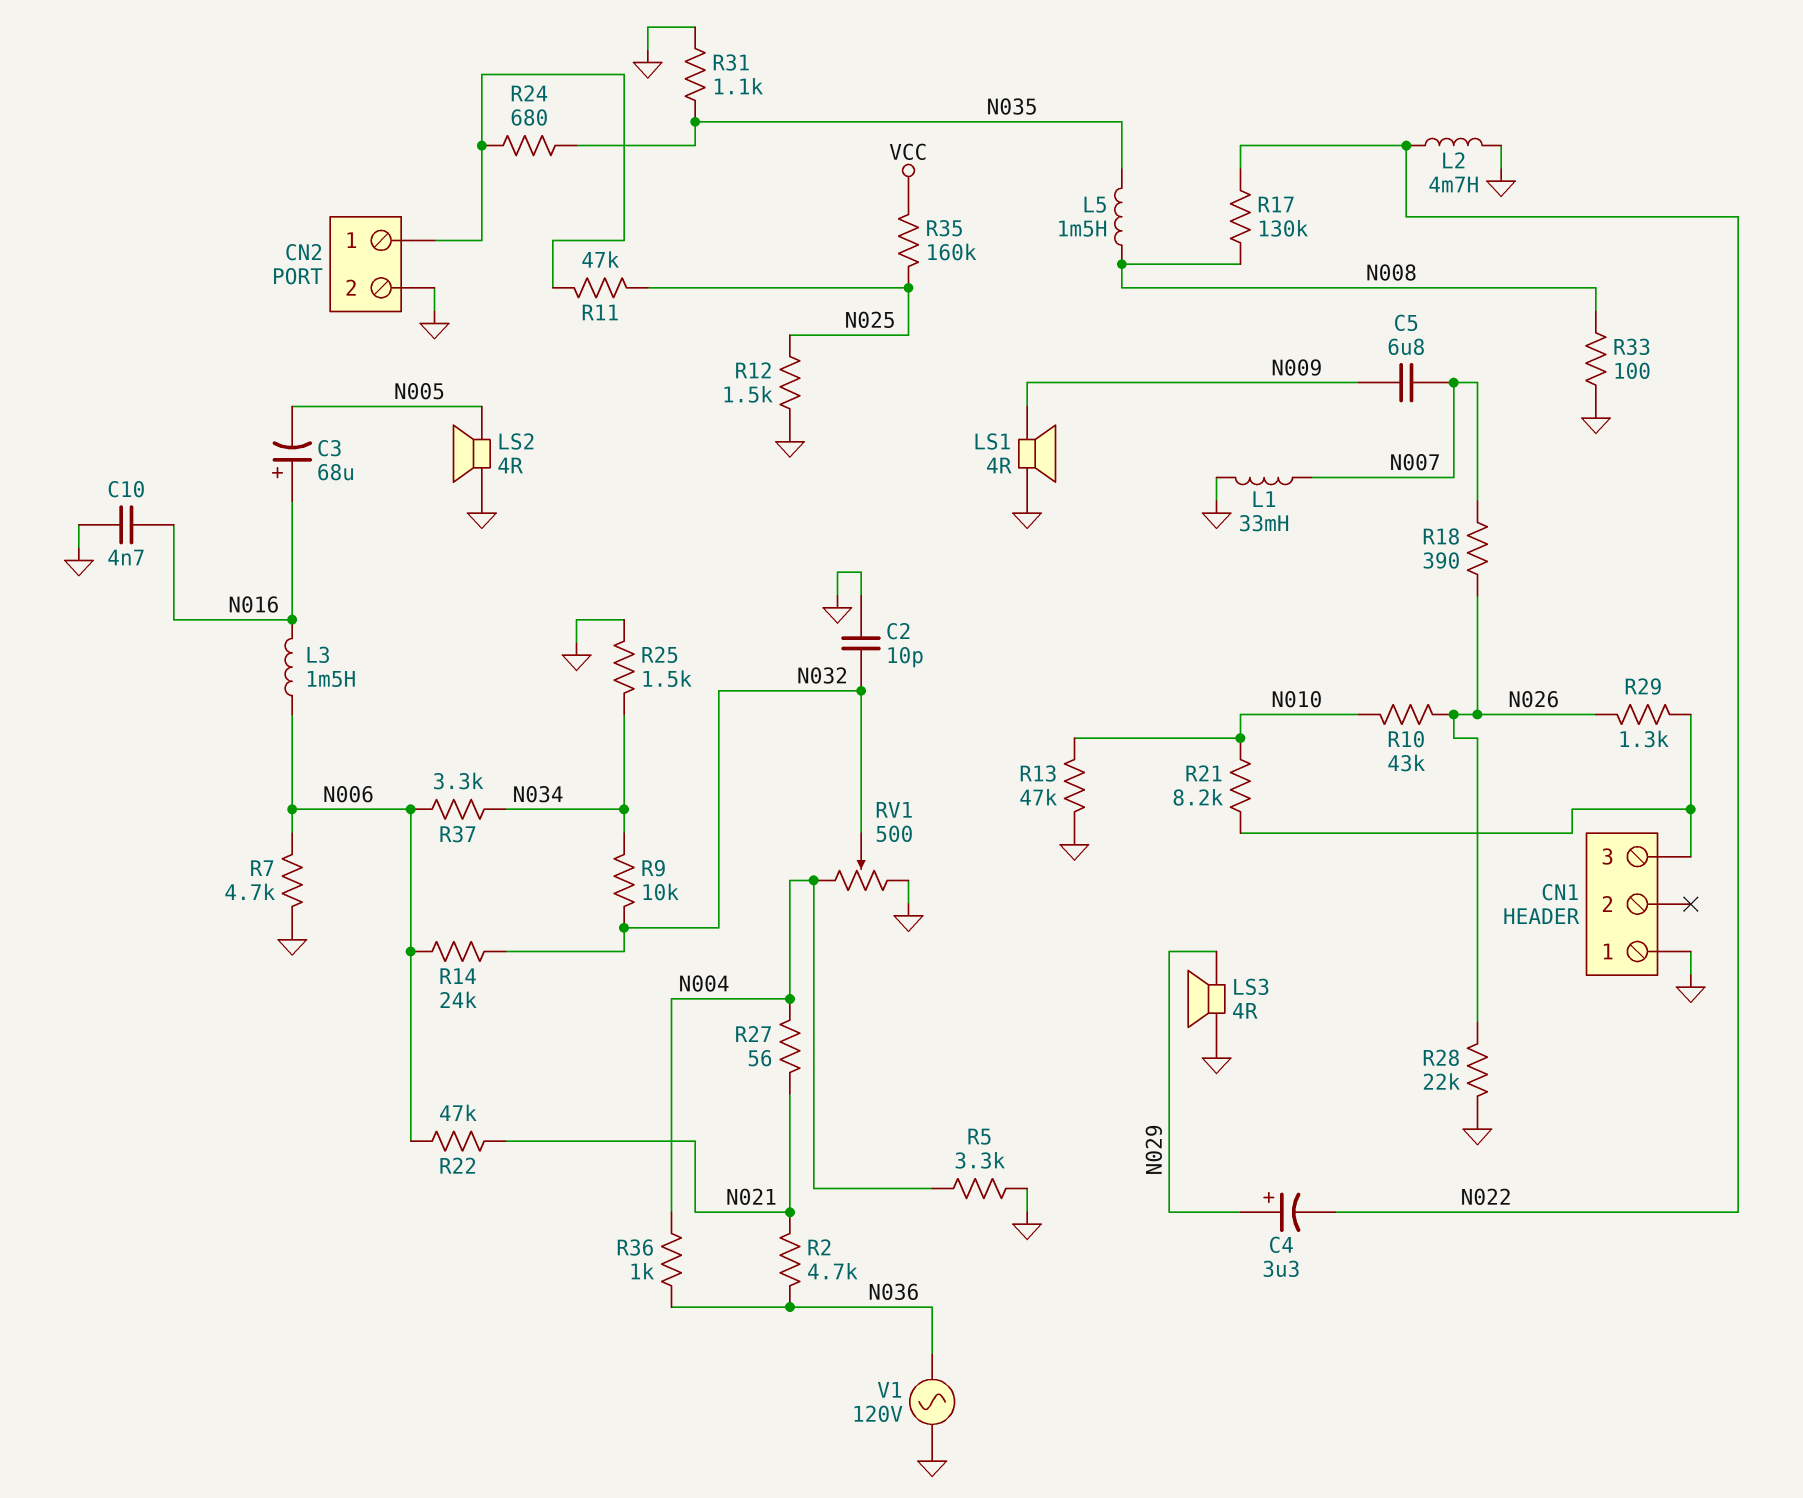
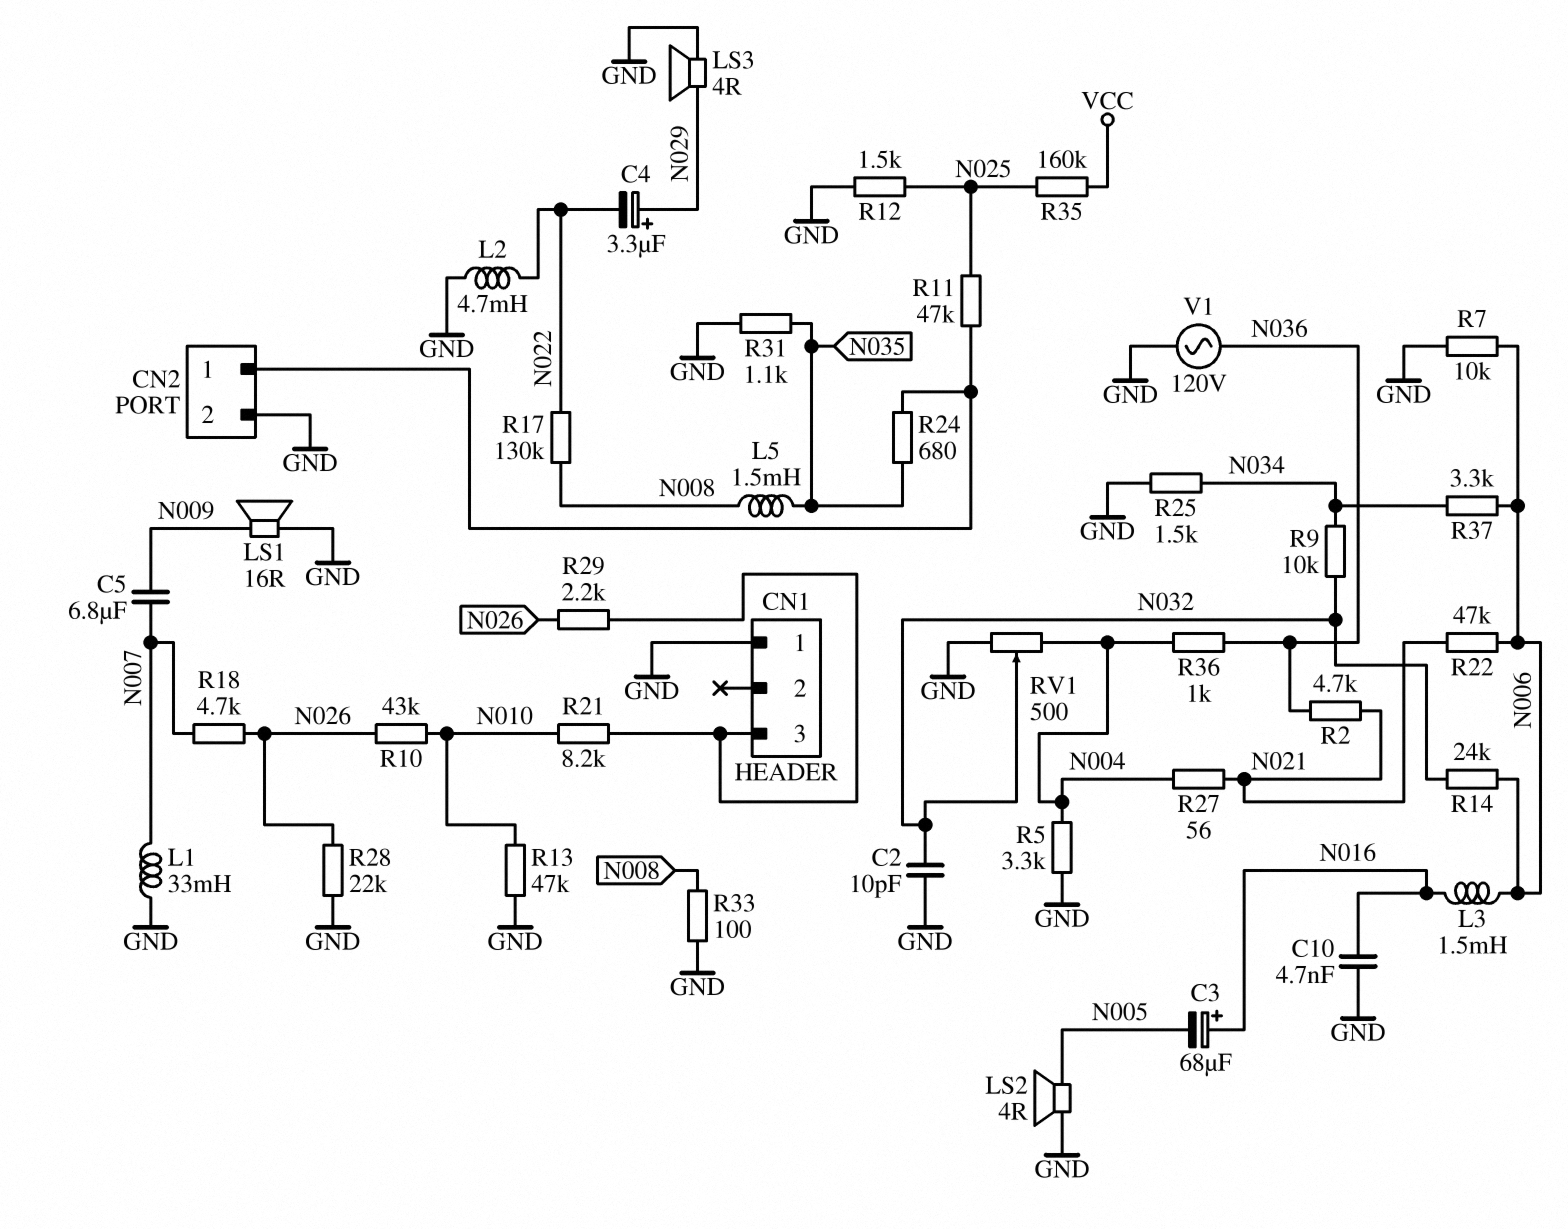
LS1: speaker 4R (GND, N009) -> speaker 16R (GND, N009)
R7: 4.7k (GND, N006) -> 10k (GND, N006)
R18: 390 (N007, N026) -> 4.7k (N007, N026)
R29: 1.3k (CN1/3, N026) -> 2.2k (CN1/3, N026)

